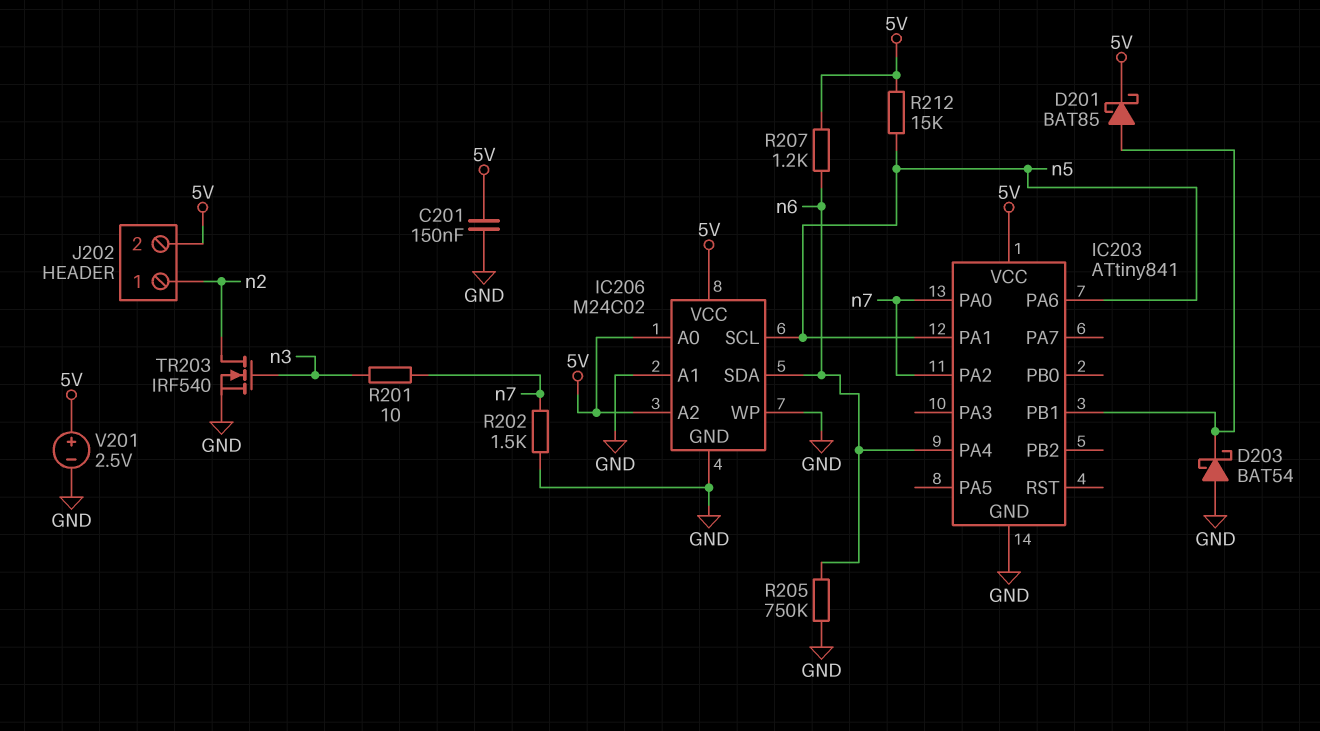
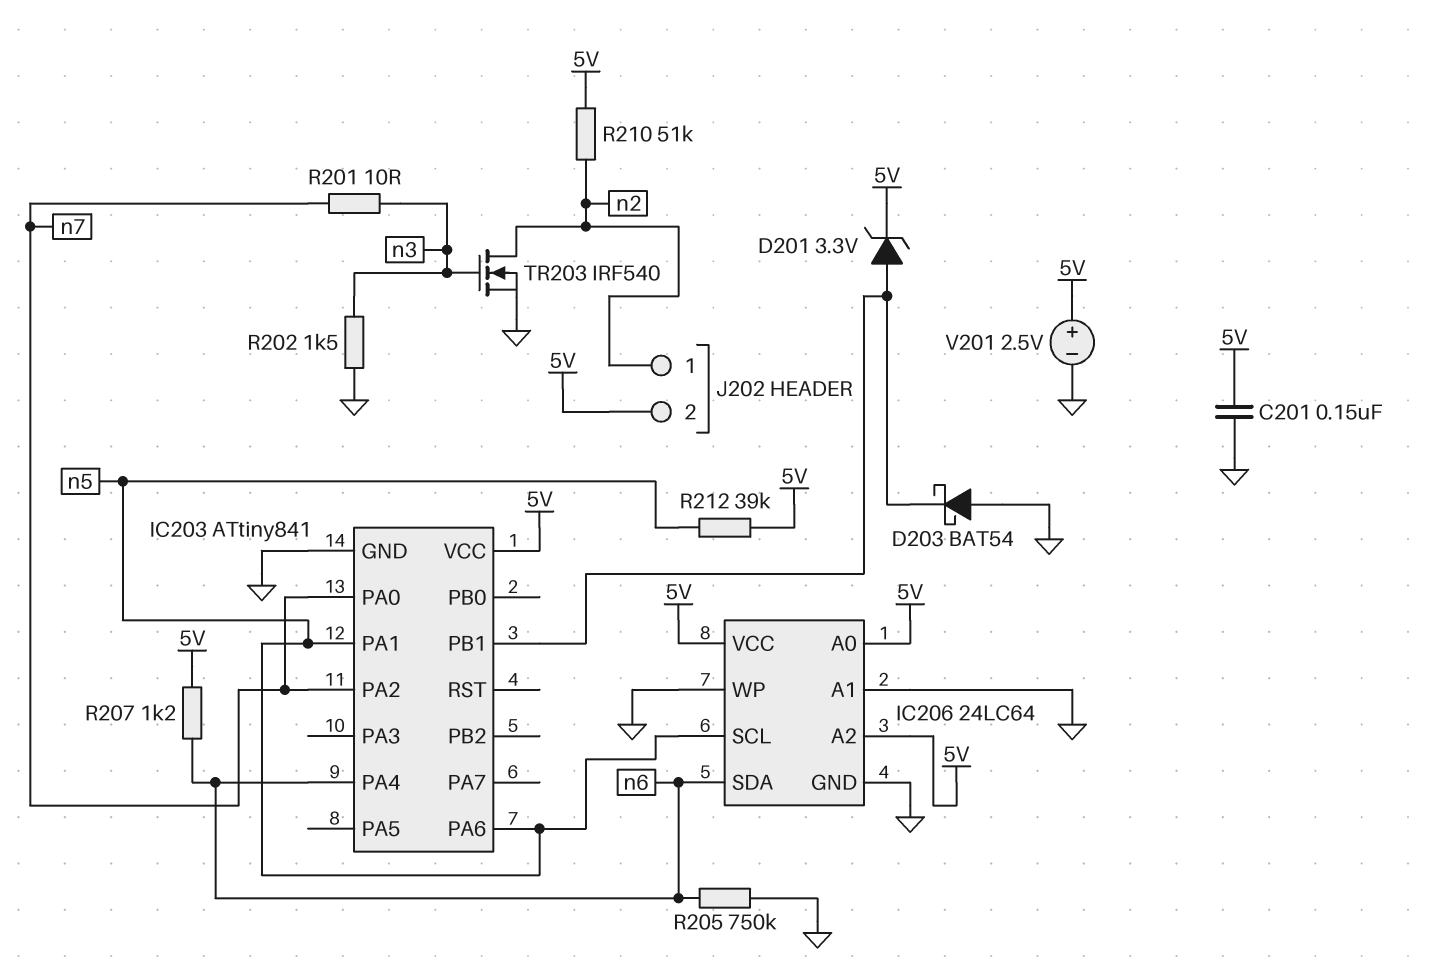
D201: schottky BAT85 (A IC203/PB1, K 5V) -> zener 3.3V (A IC203/PB1, K 5V)
IC206: M24C02 -> 24LC64
R202: 1.5k (GND, n7) -> 1.5k (GND, n3)
R210: none -> 51k (5V, n2)
R212: 15k (5V, n5) -> 39k (5V, n5)

